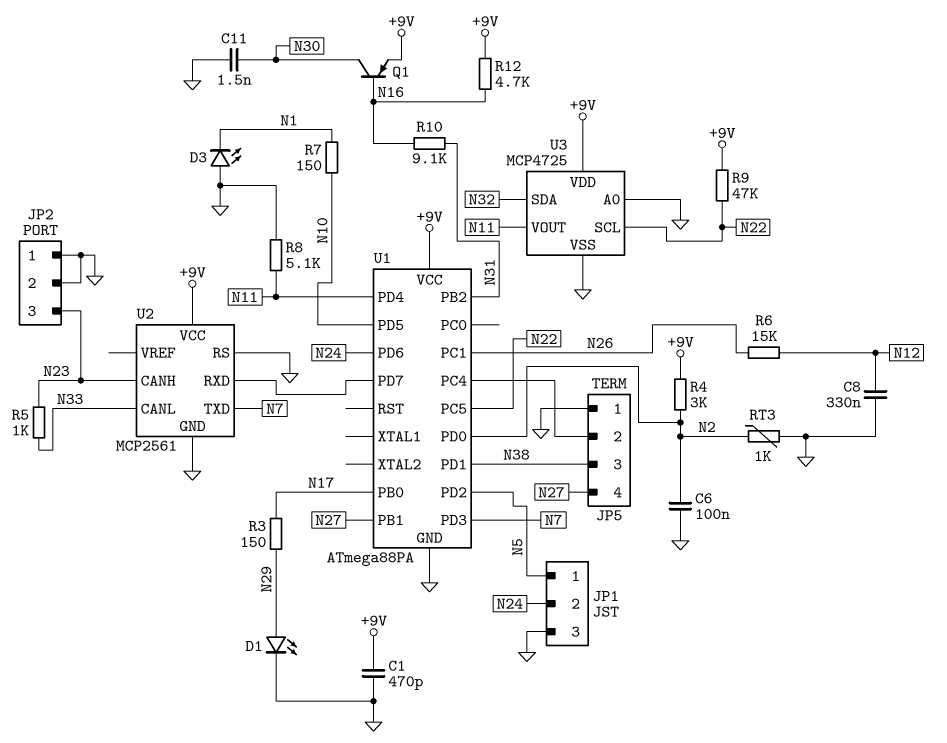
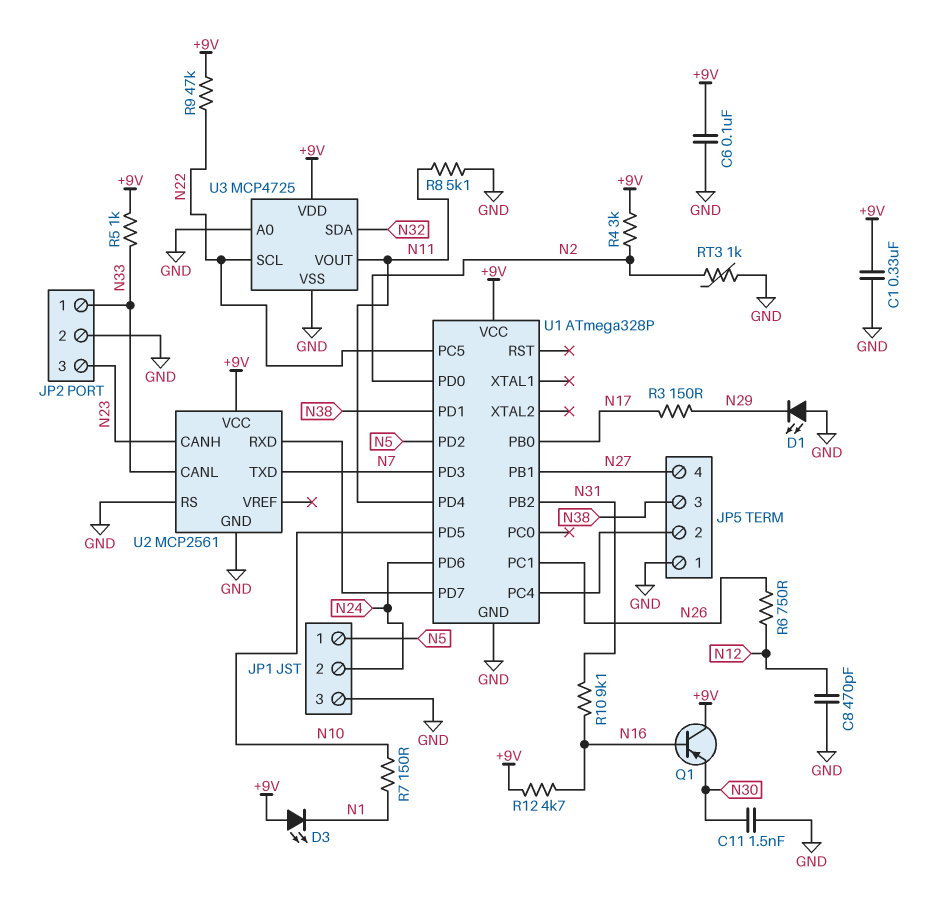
C1: 470pF (+9V, GND) -> 330nF (+9V, GND)
C6: 100nF (GND, N2) -> 100nF (+9V, GND)
C8: 330nF (GND, N12) -> 470pF (GND, N12)
D1: LED (A N29, K GND) -> LED (A GND, K N29)
D3: LED (A GND, K N1) -> LED (A +9V, K N1)
JP2 pin 1: GND -> N33
Q1: PNP (B N16, C N30, E +9V) -> PNP (B N16, C +9V, E N30)
R5: 1k (N23, N33) -> 1k (+9V, N33)
R6: 15k (N12, N26) -> 750 (N12, N26)
U1: ATmega88PA -> ATmega328P

